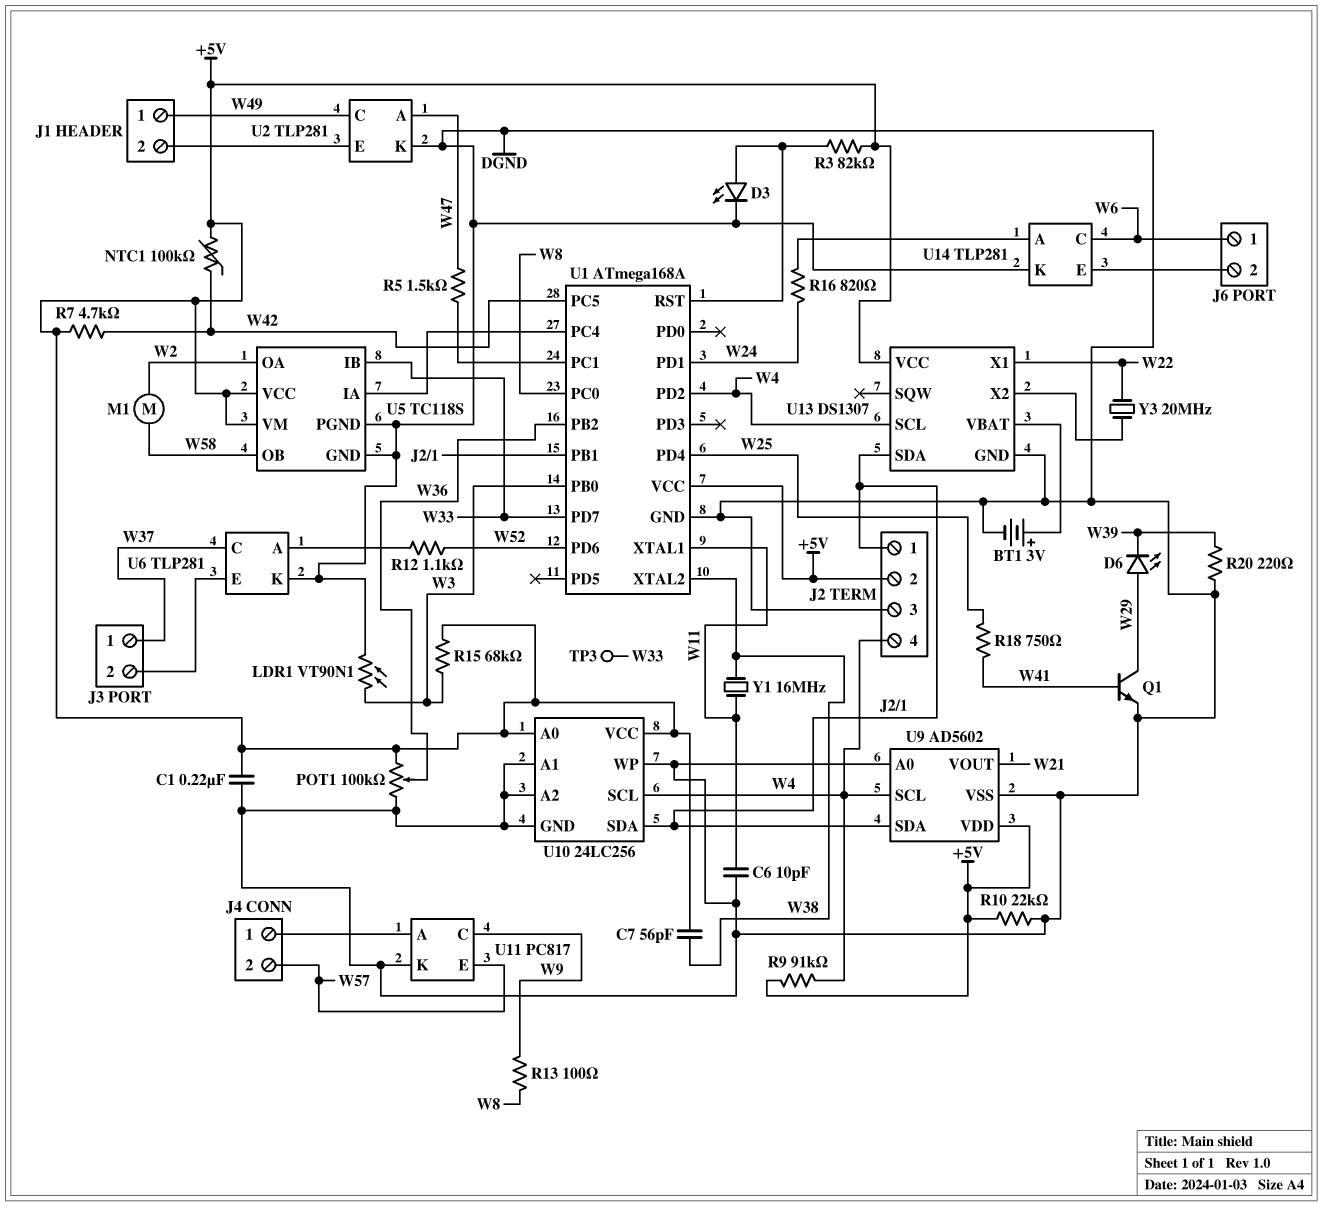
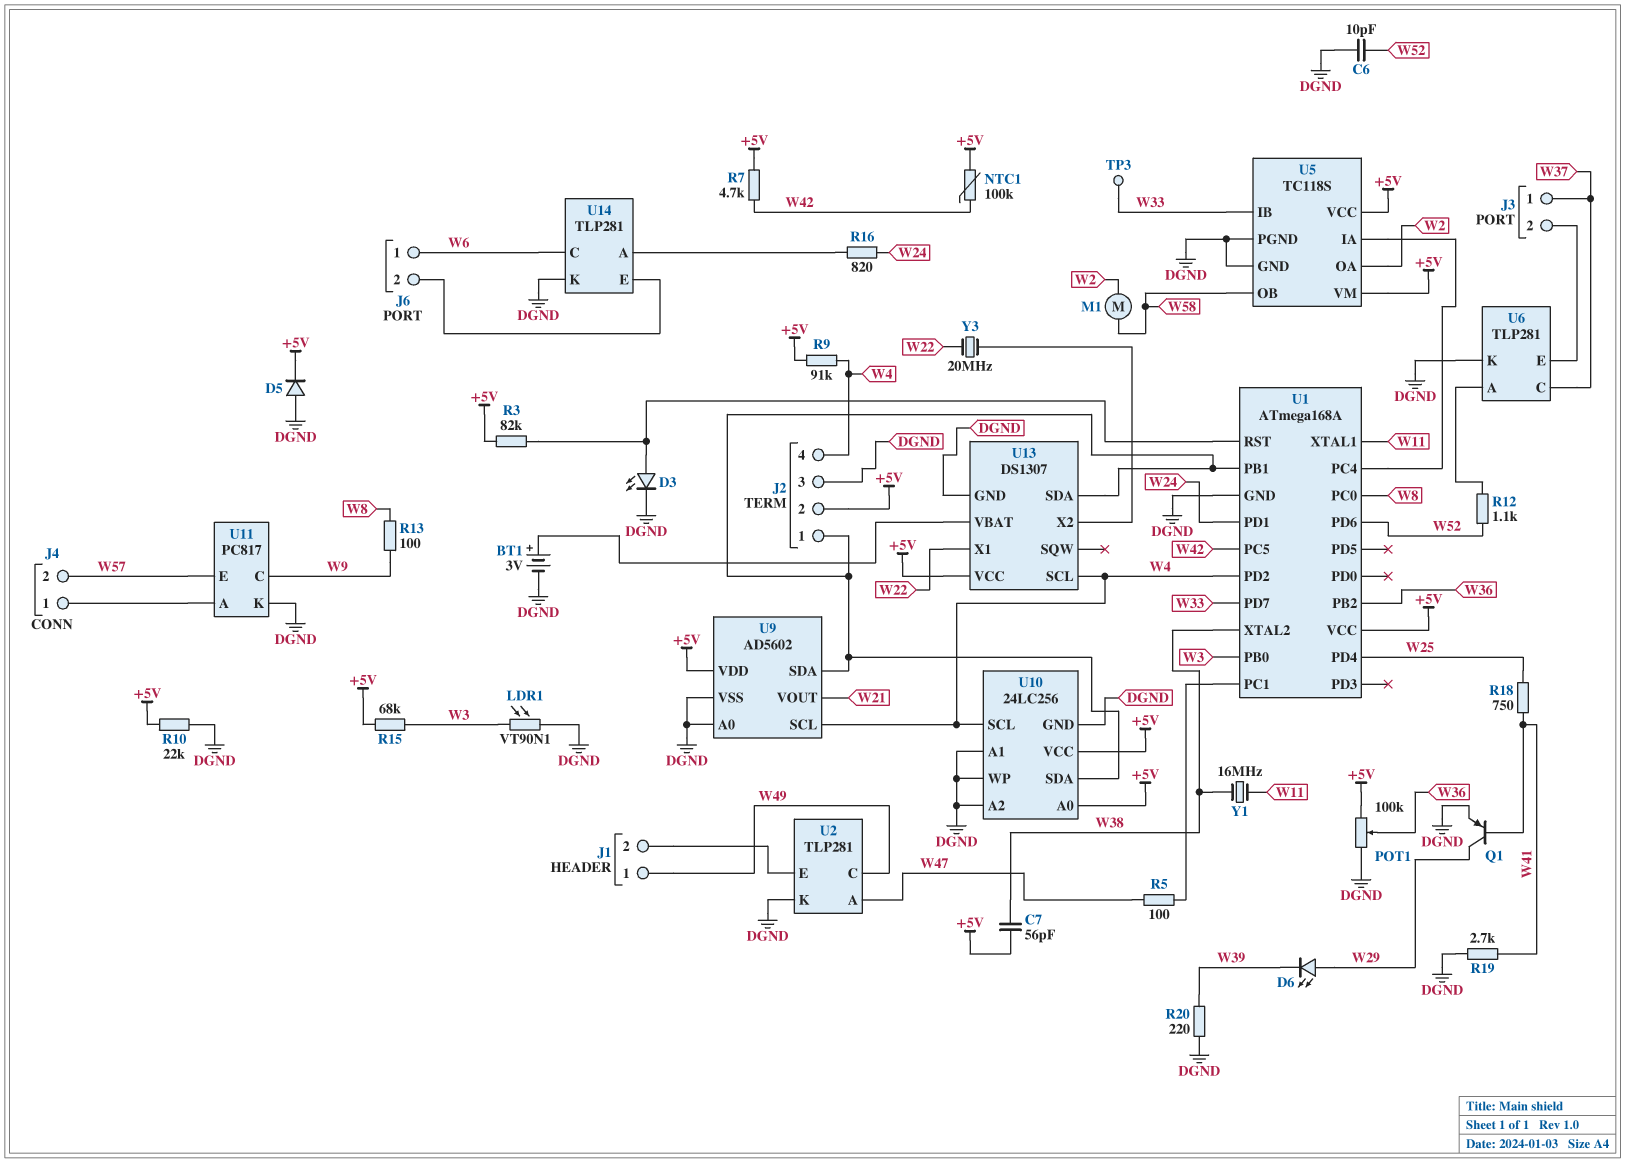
C1: 220nF (+5V, DGND) -> none
C6: 10pF (DGND, W11) -> 10pF (DGND, W52)
D5: none -> diode (A DGND, K +5V)
Q1: NPN (B W41, C W29, E DGND) -> PNP (B W41, C W29, E DGND)
R5: 1.5k (U1/PC1, W47) -> 100 (U1/PC1, W47)
R19: none -> 2.7k (DGND, W41)

